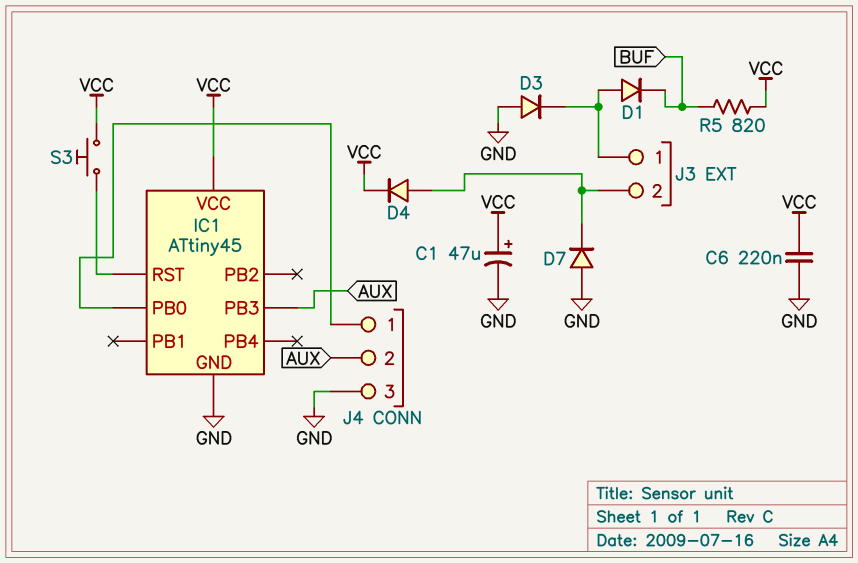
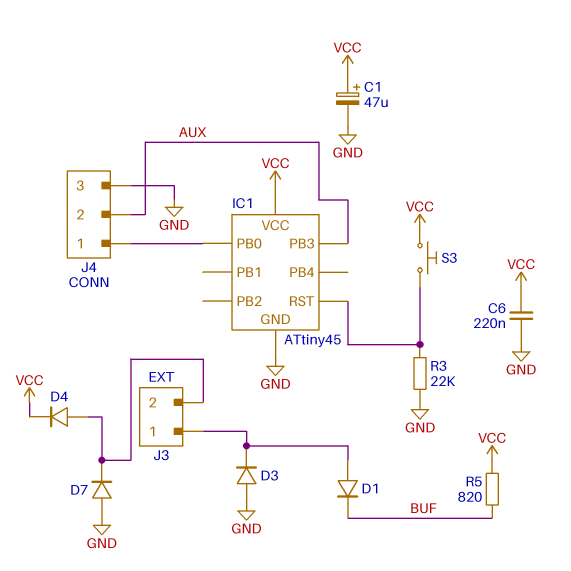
R3: none -> 22k (GND, IC1/RST)

